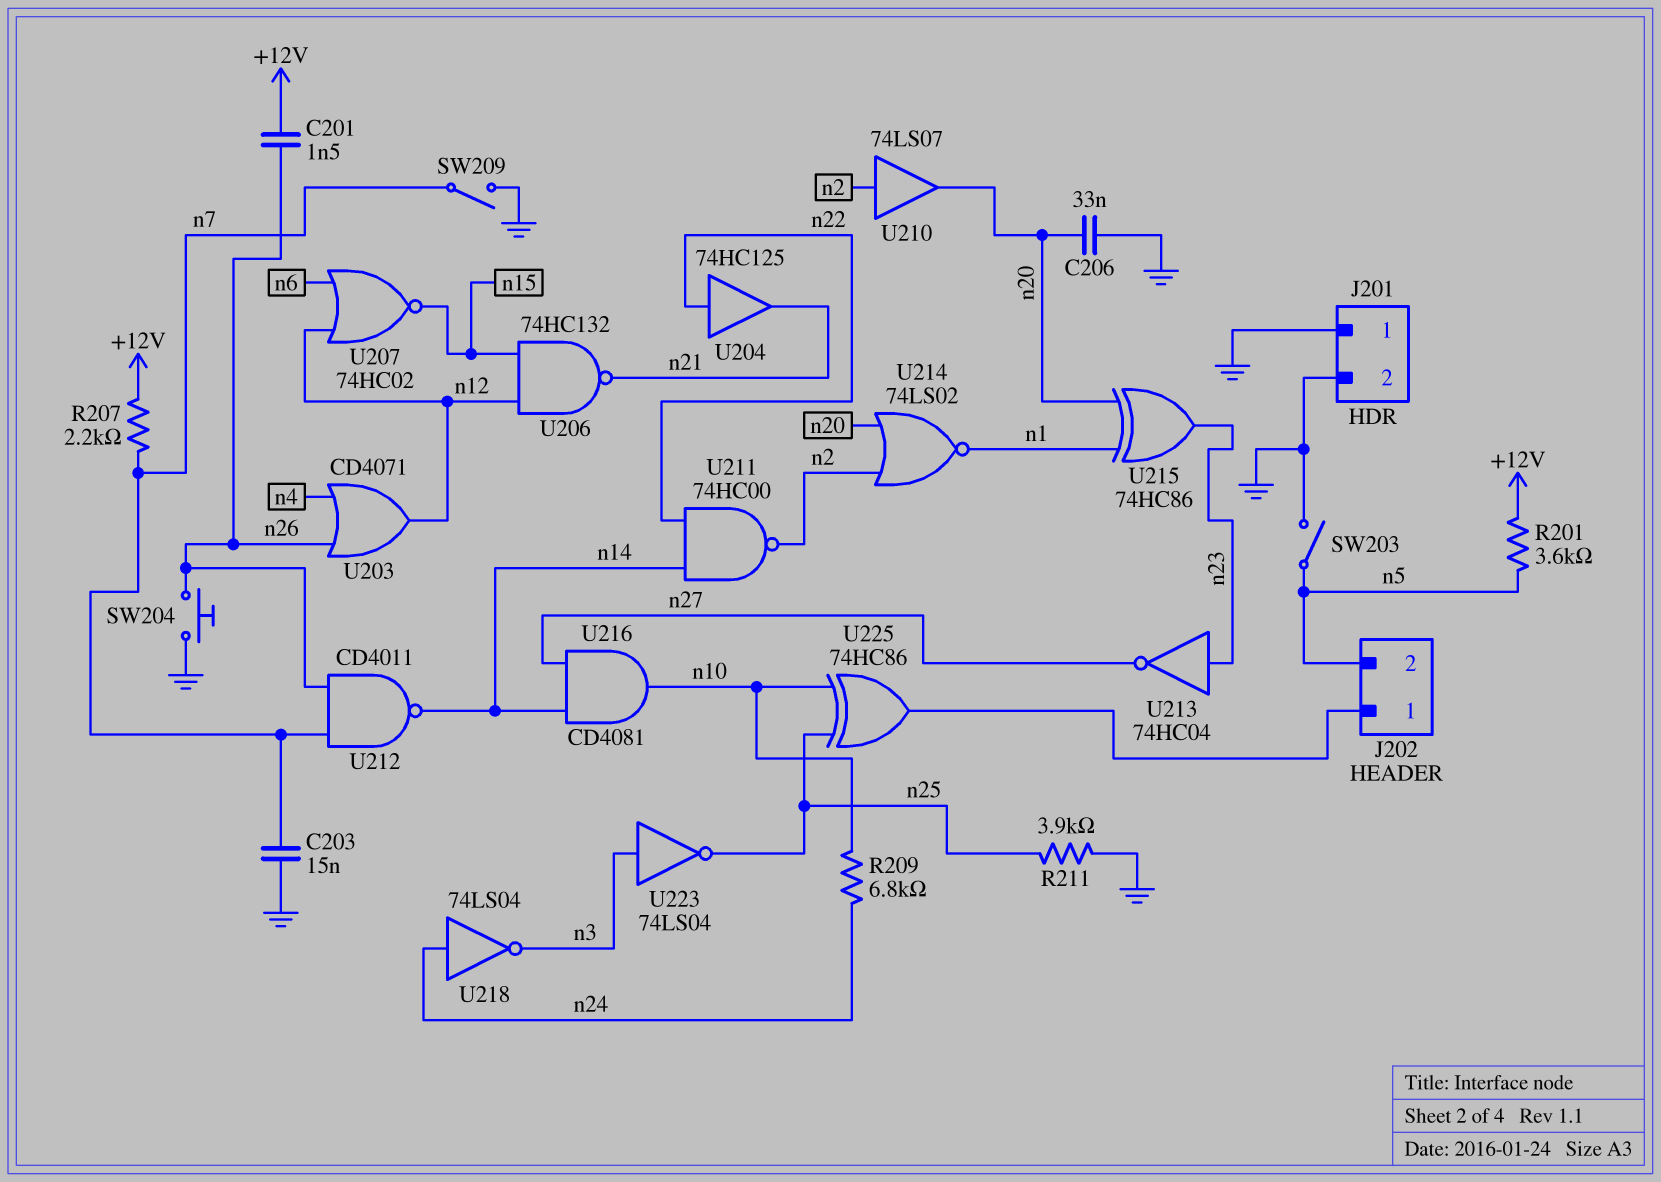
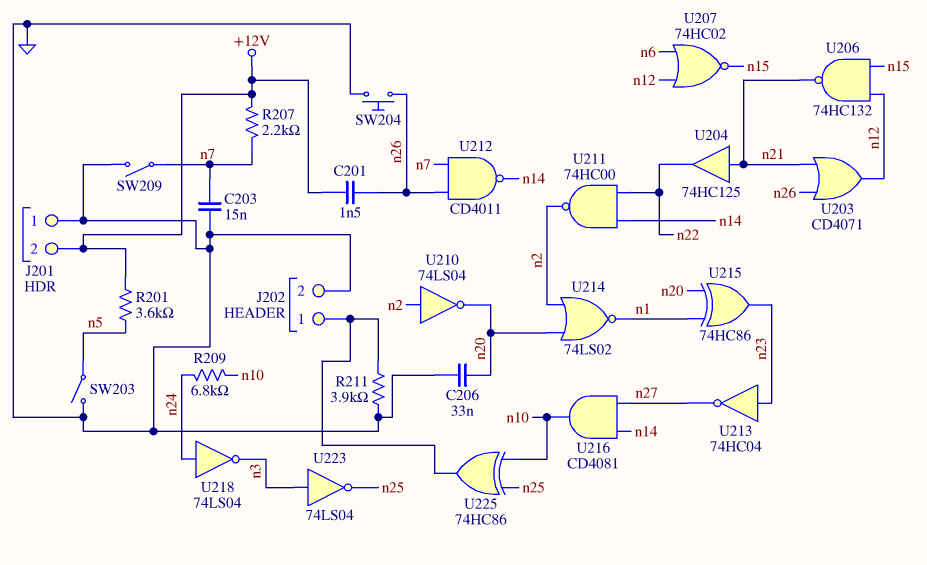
J201 pin 2: GND -> +12V
J202 pin 2: n5 -> GND
R211: 3.9k (GND, n25) -> 3.9k (GND, J202/1)
U203: OR CD4071 (in n4, in n26, out n12) -> OR CD4071 (in n21, in n26, out n12)
U204: buffer 74HC125 (in n22, out n21) -> buffer 74HC125 (in n21, out n22)
U210: buffer 74LS07 (in n2, out n20) -> NOT 74LS04 (in n2, out n20)

